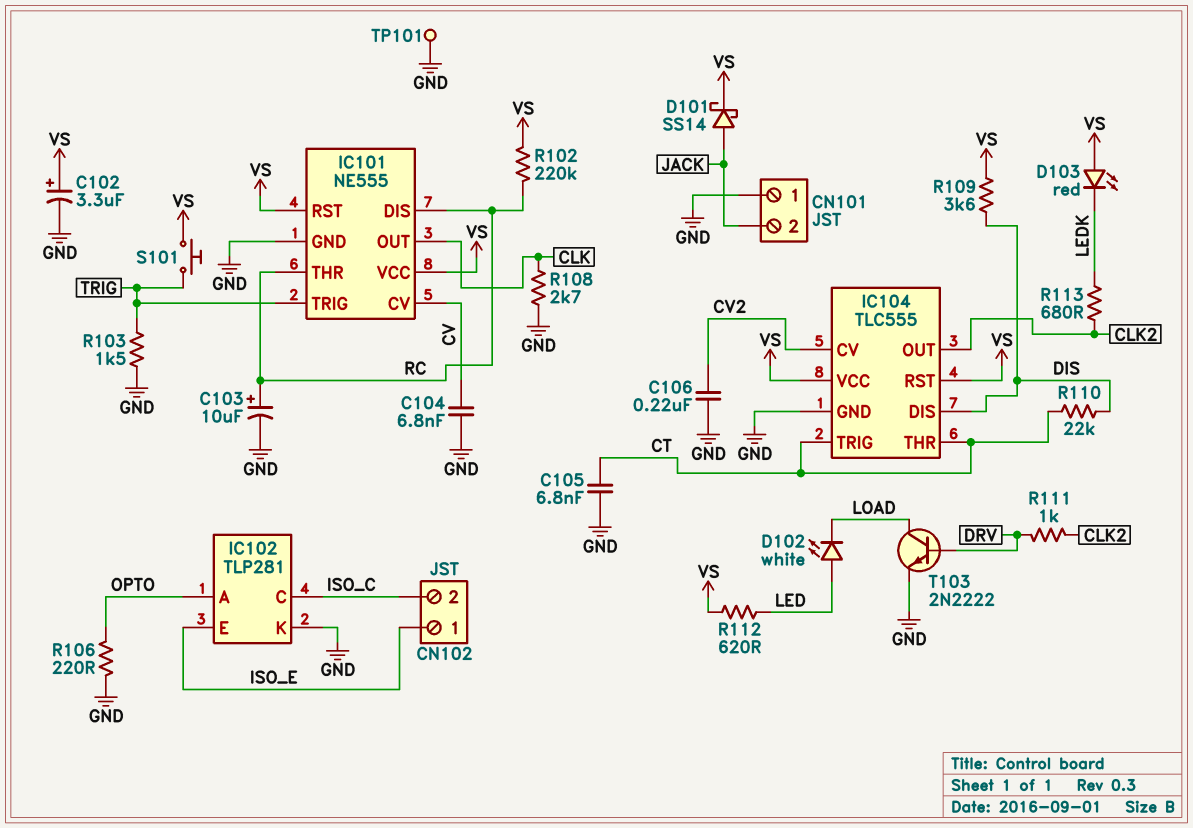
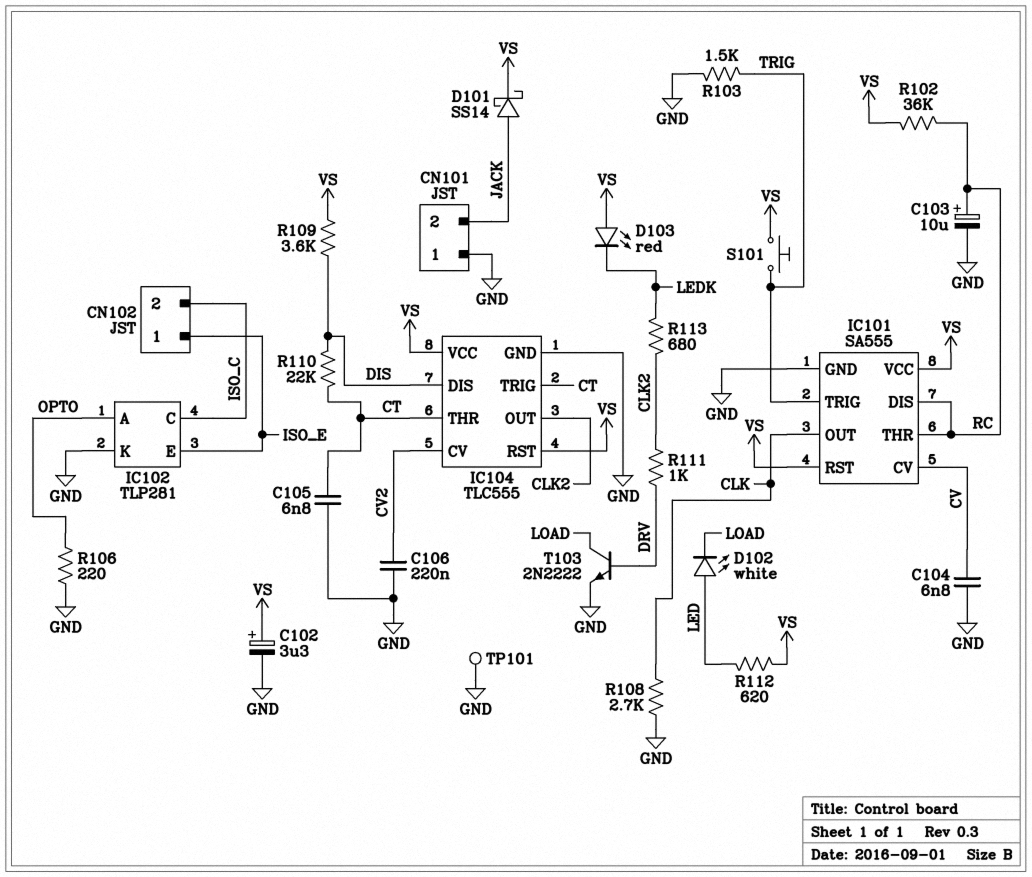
IC101: NE555 -> SA555
R102: 220k (RC, VS) -> 36k (RC, VS)

